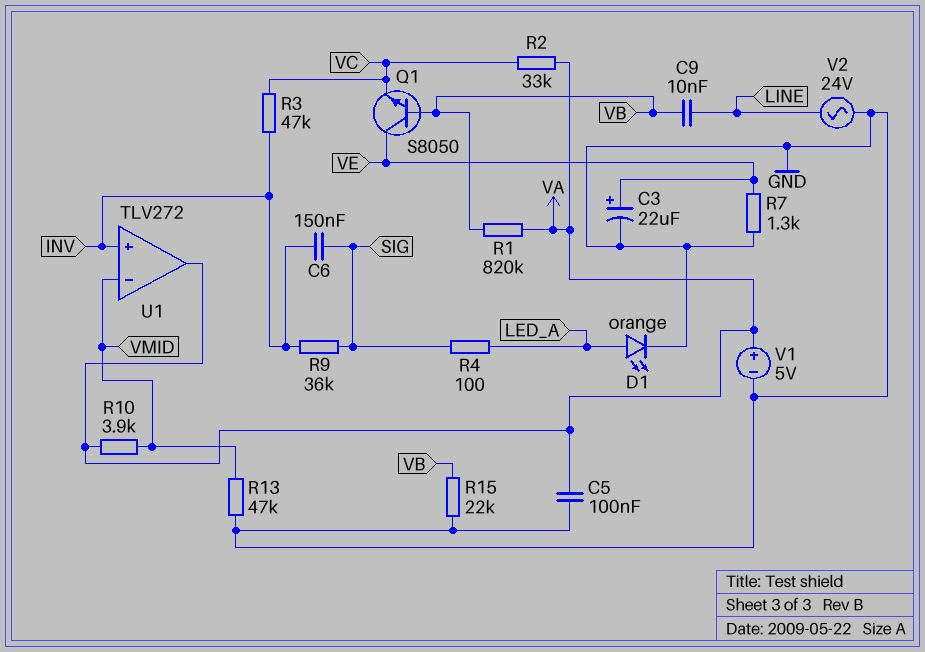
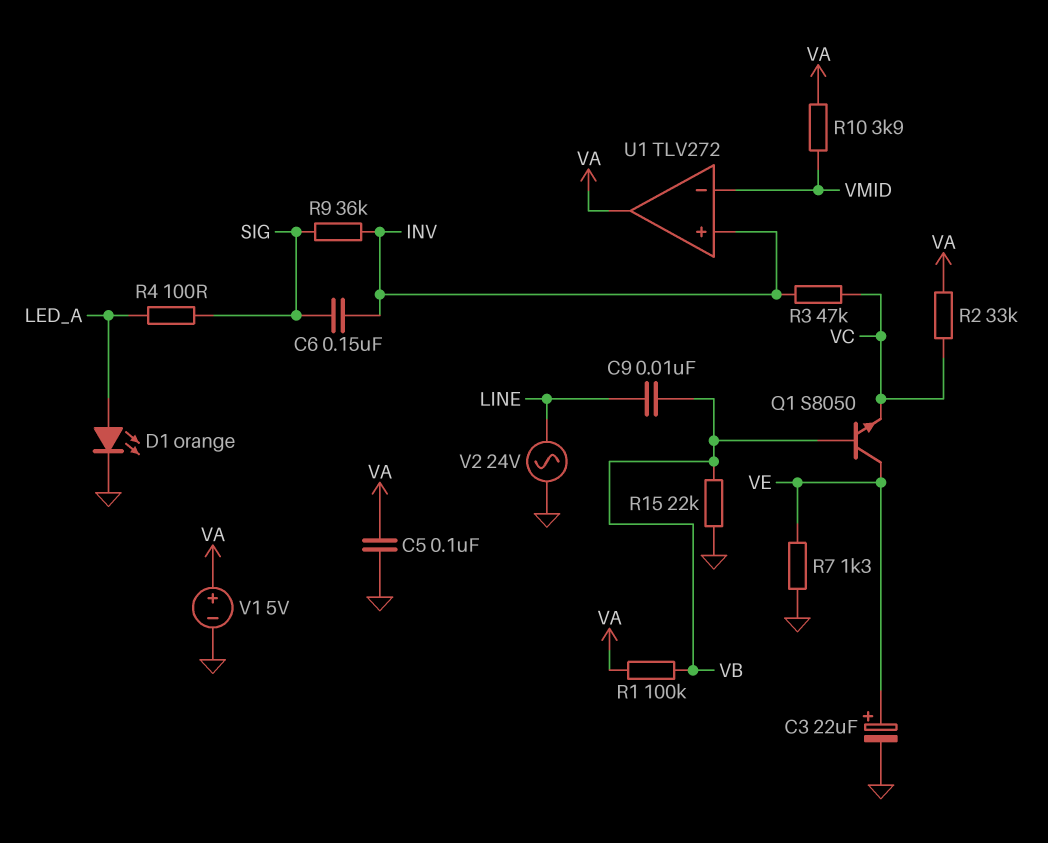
R1: 820k (VA, VB) -> 100k (VA, VB)
R13: 47k (GND, VMID) -> none

